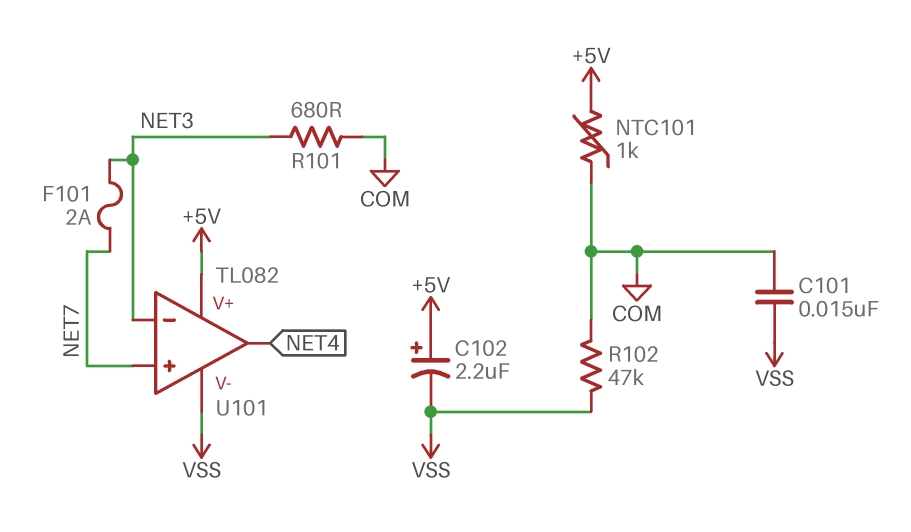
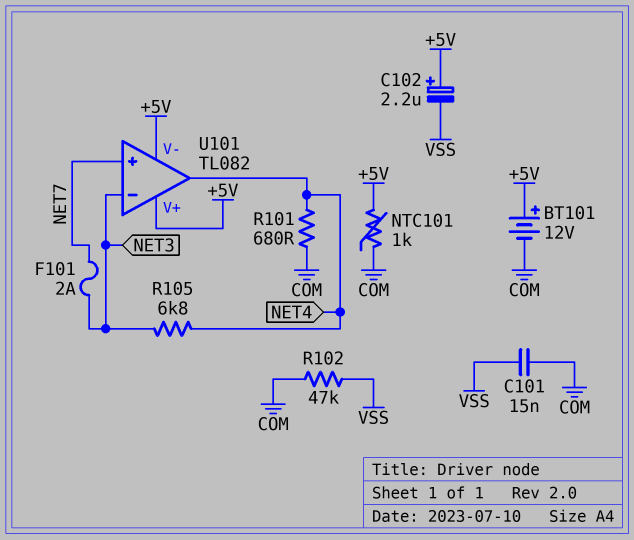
BT101: none -> 12V (plus +5V, minus COM)
R101: 680 (COM, NET3) -> 680 (COM, NET4)
R105: none -> 6.8k (NET3, NET4)
U101 pin V-: VSS -> +5V

